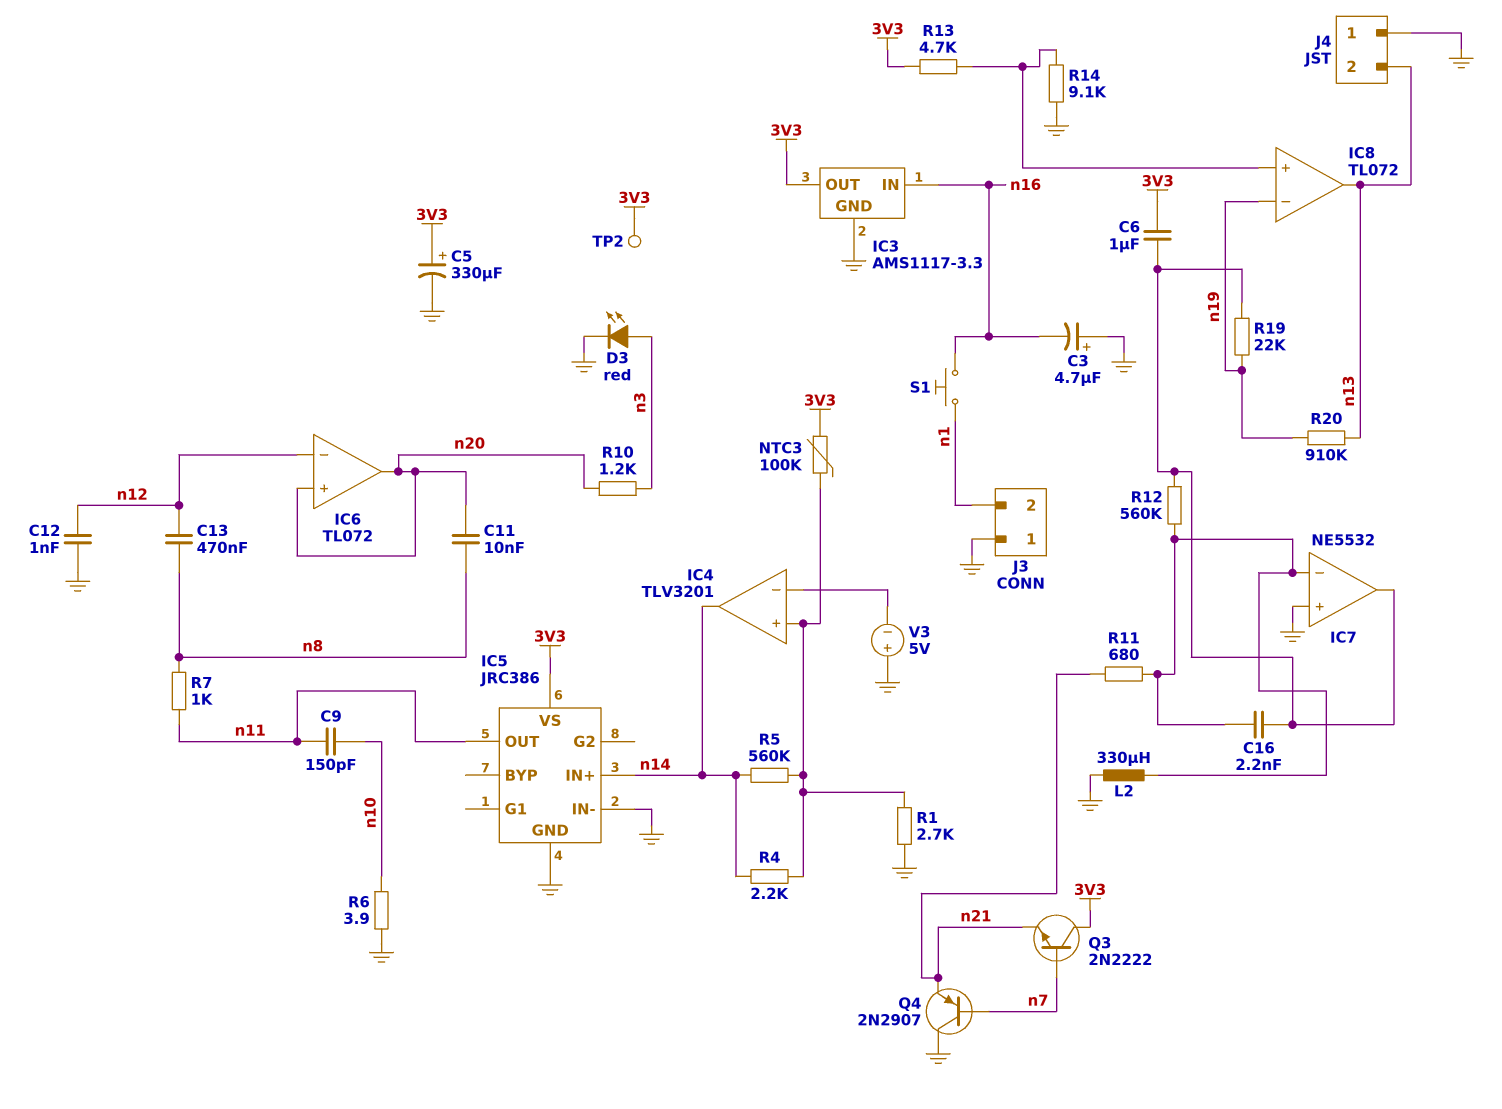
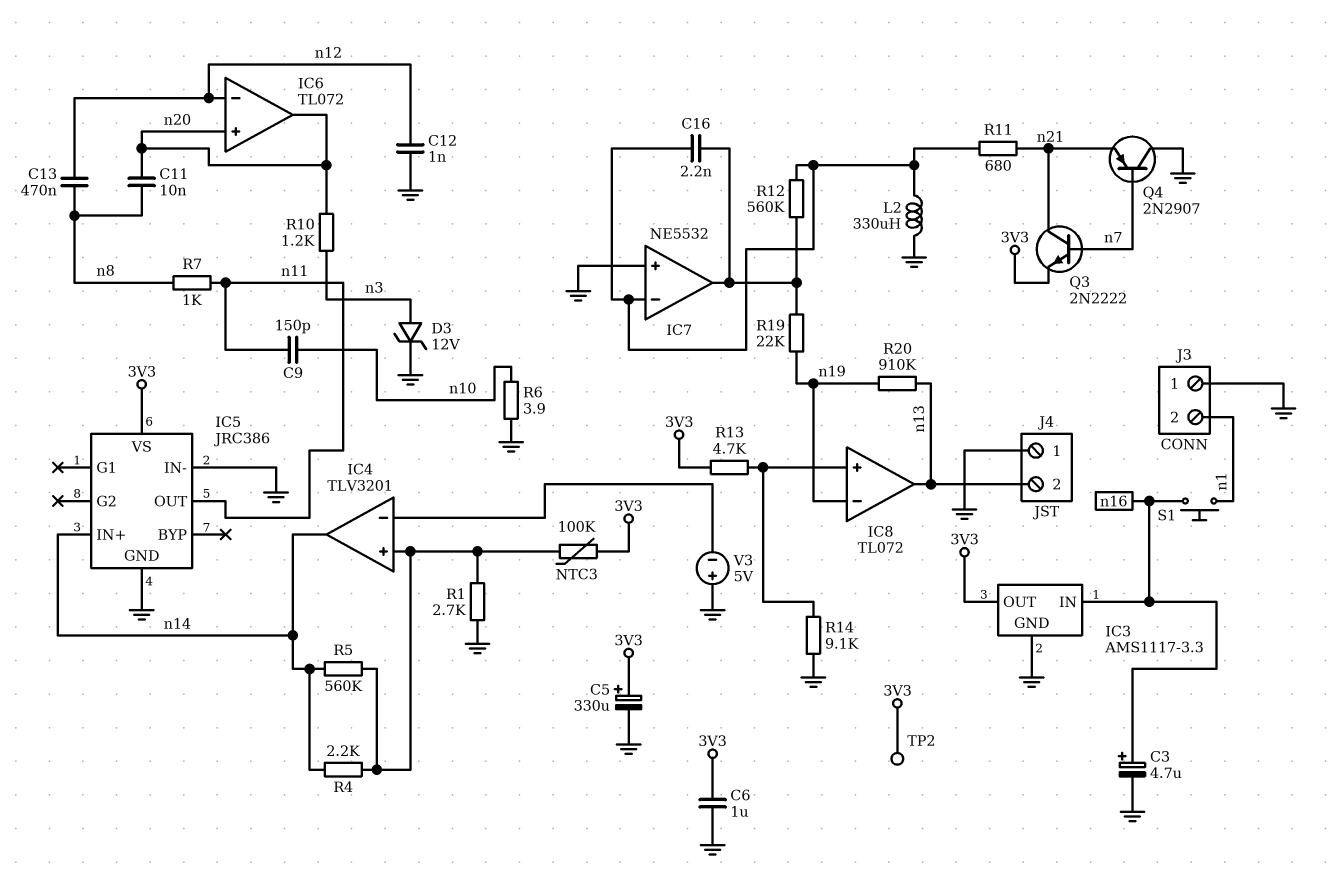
C3: 4.7uF (plus GND, minus n16) -> 4.7uF (plus n16, minus GND)
C6: 1uF (3V3, IC7/out) -> 1uF (3V3, GND)
D3: LED red (A n3, K GND) -> zener 12V (A n3, K GND)
Q3: NPN 2N2222 (B n7, C 3V3, E n21) -> NPN 2N2222 (B n7, C n21, E 3V3)

